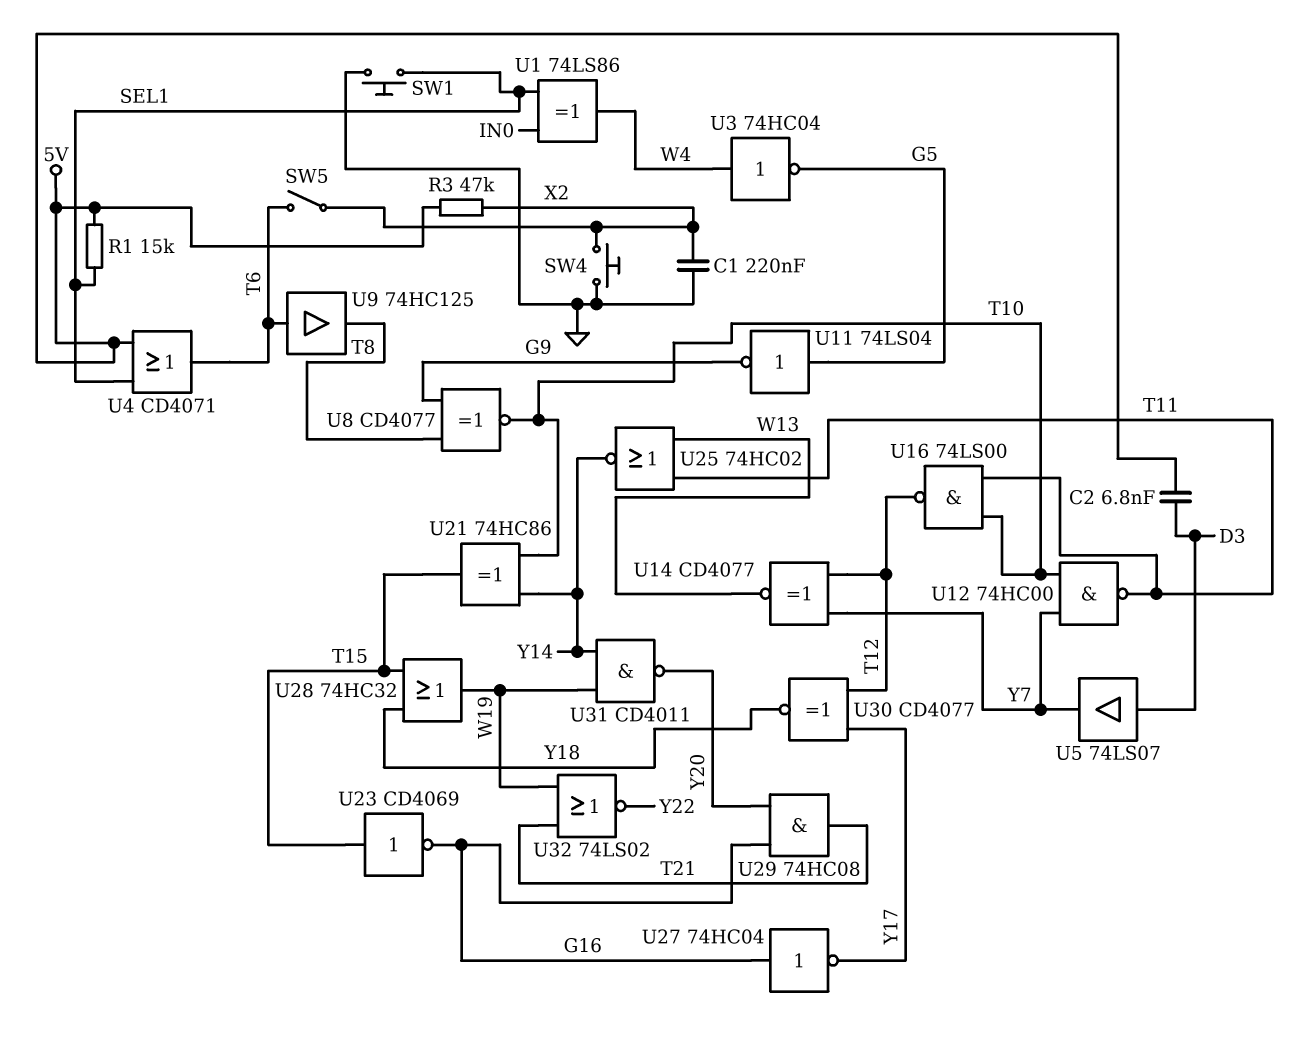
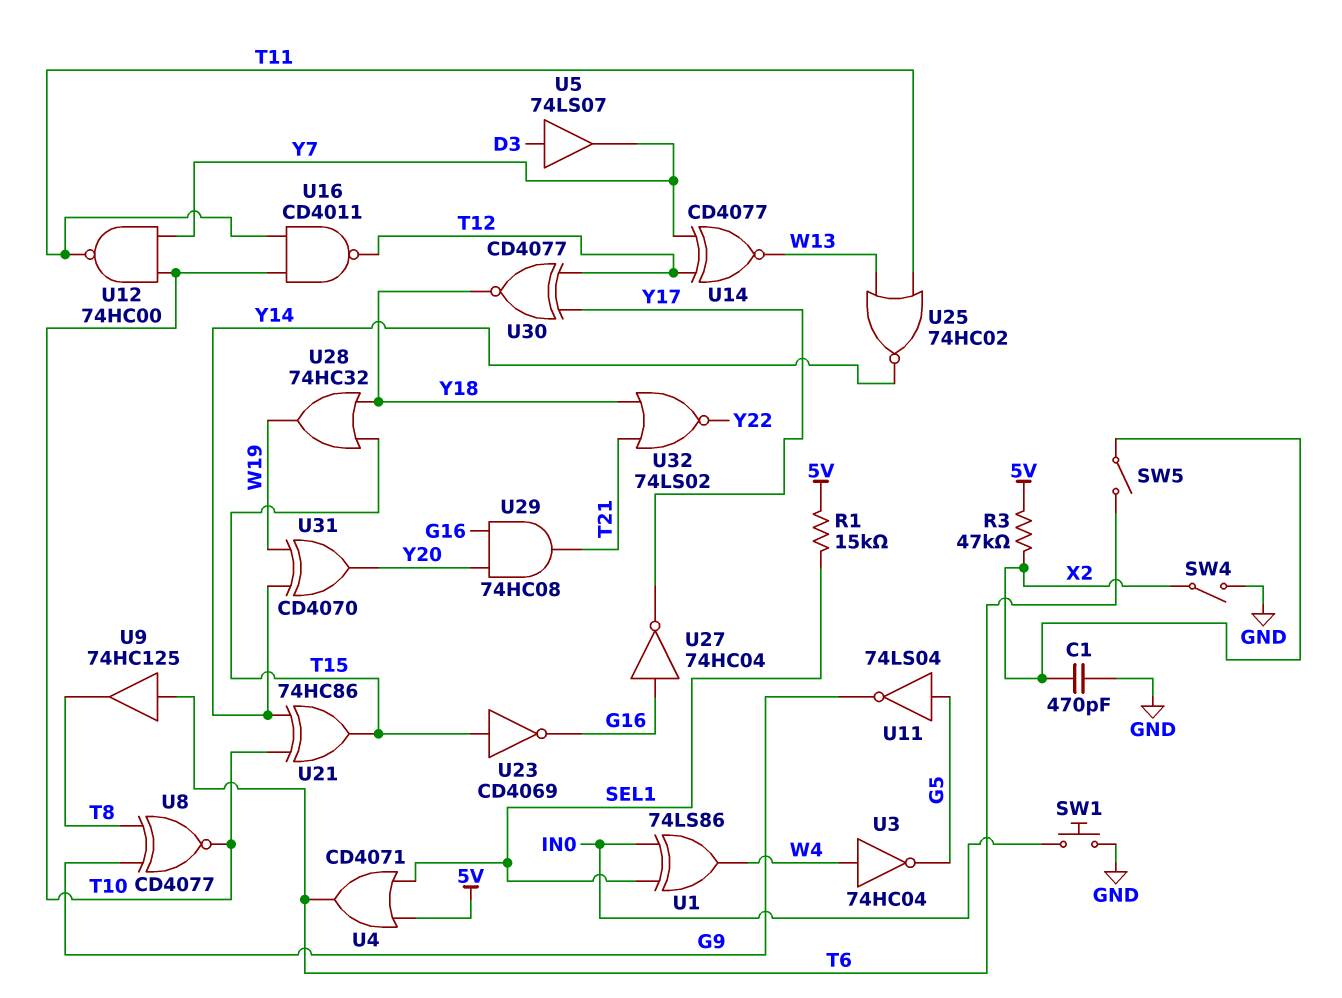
C1: 220nF (GND, X2) -> 470pF (GND, X2)
C2: 6.8nF (5V, D3) -> none
SW1: button (GND, SEL1) -> button (GND, IN0)
SW4: button (GND, X2) -> switch (GND, X2)
U16: NAND 74LS00 (in T10, in T11, out T12) -> NAND CD4011 (in T10, in T11, out T12)
U31: NAND CD4011 (in W19, in Y14, out Y20) -> XOR CD4070 (in W19, in Y14, out Y20)
U32: NOR 74LS02 (in T21, in W19, out Y22) -> NOR 74LS02 (in T21, in Y18, out Y22)

